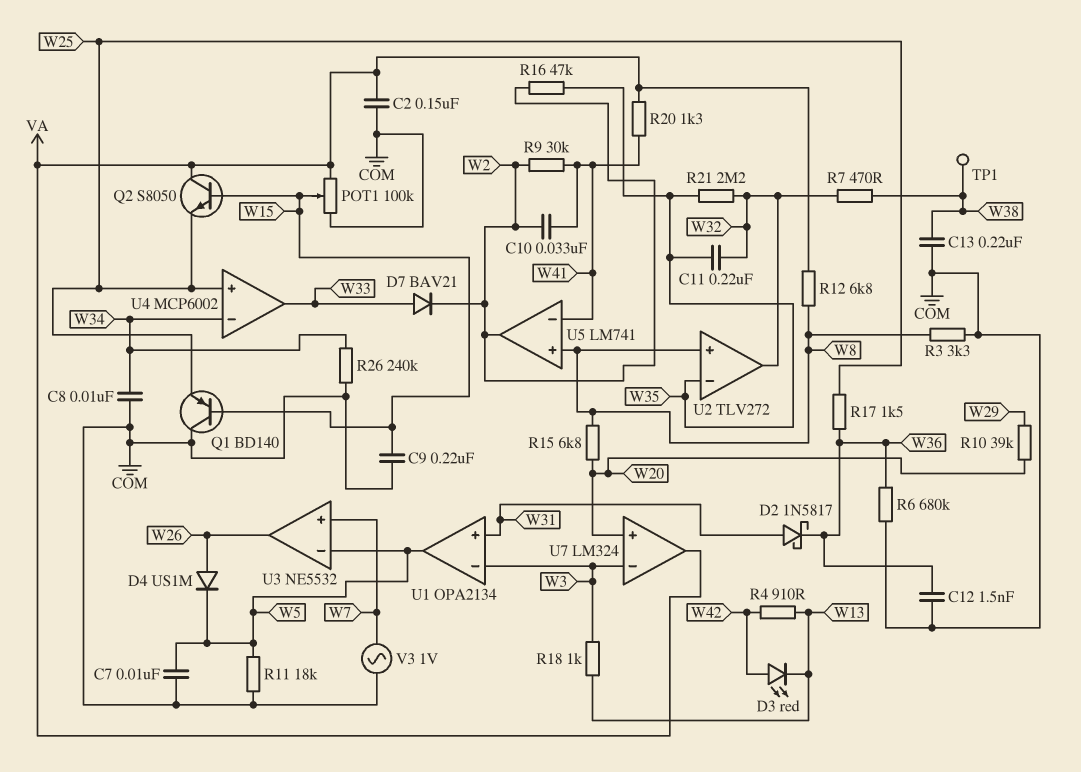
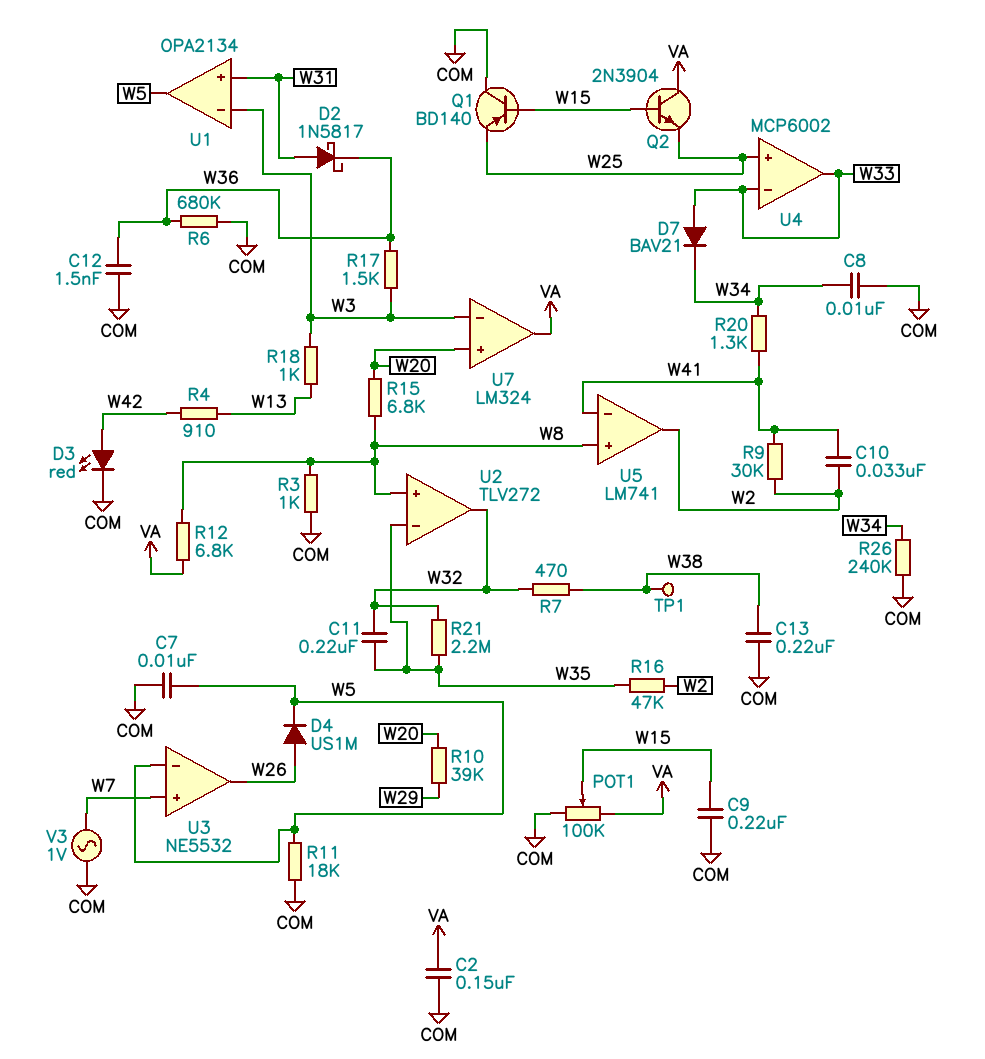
D3: LED red (A W42, K W13) -> LED red (A W42, K COM)
D7: diode BAV21 (A W33, K W2) -> diode BAV21 (A W33, K W34)
Q2: NPN S8050 (B W15, C VA, E W25) -> NPN 2N3904 (B W15, C VA, E W25)
R3: 3.3k (COM, W8) -> 1k (COM, W8)
R17: 1.5k (W25, W36) -> 1.5k (W3, W36)
R20: 1.3k (VA, W41) -> 1.3k (W34, W41)
U4 pin in-: W34 -> W33

